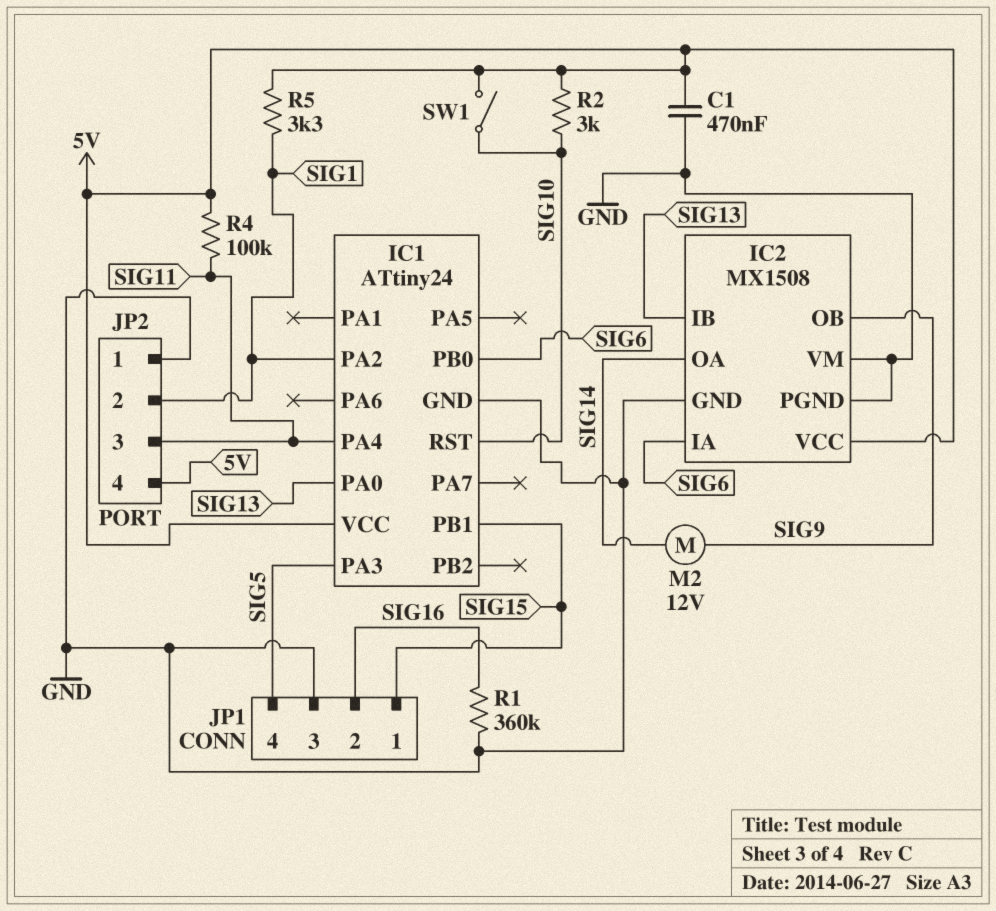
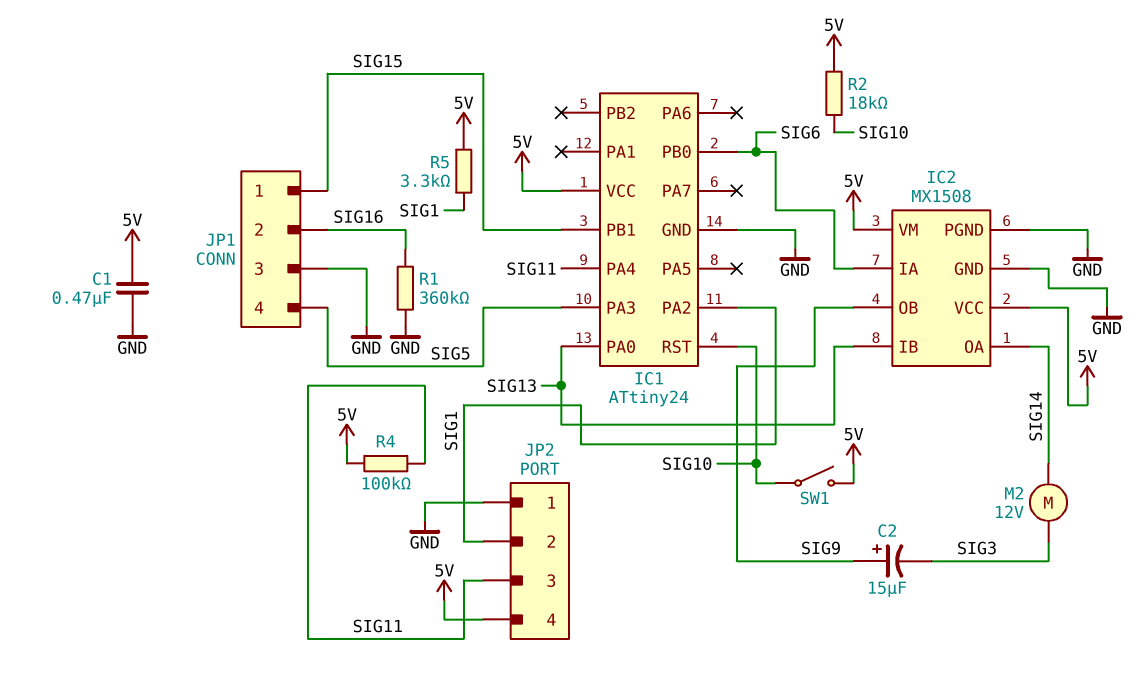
C2: none -> 15uF (plus SIG9, minus SIG3)
IC2 pin VM: GND -> 5V
M2: motor 12V (SIG9, SIG14) -> motor 12V (SIG3, SIG14)
R2: 3k (5V, SIG10) -> 18k (5V, SIG10)

